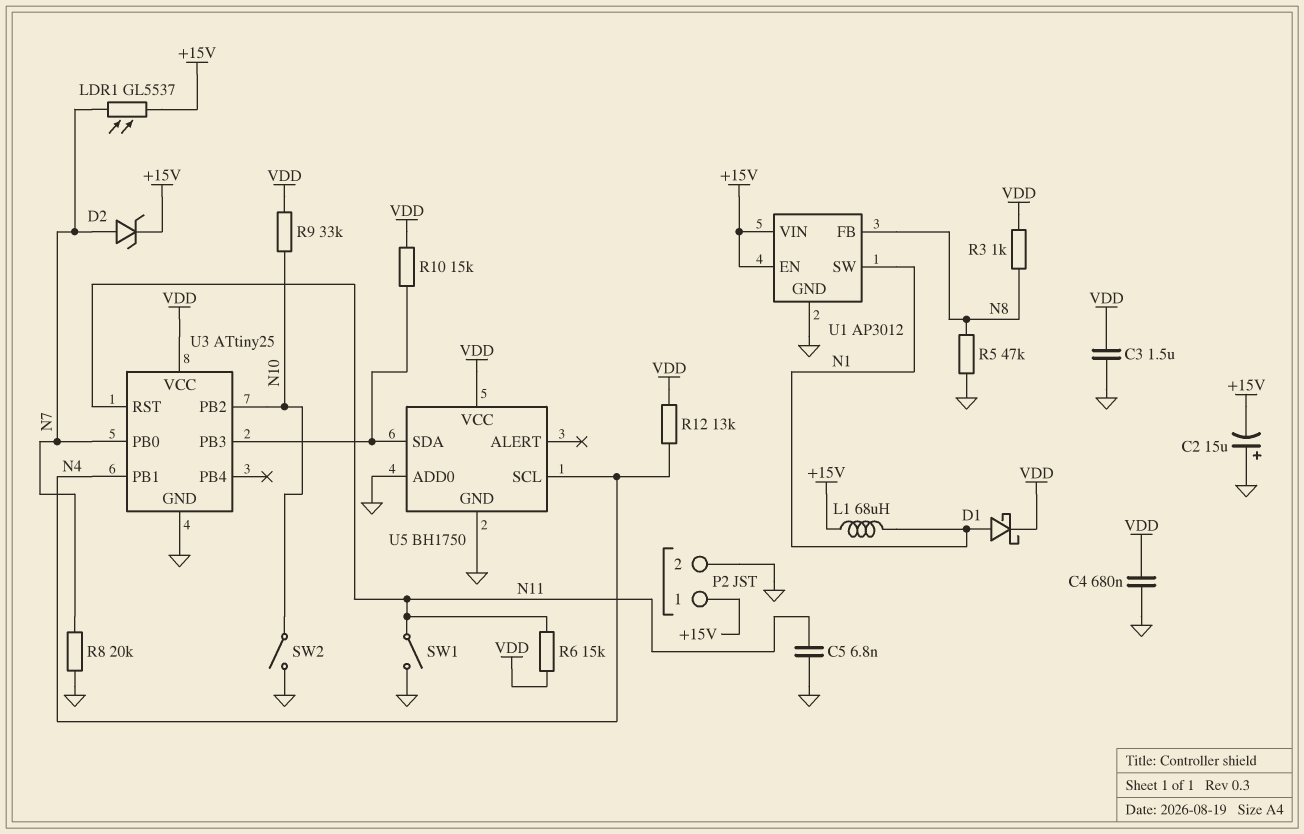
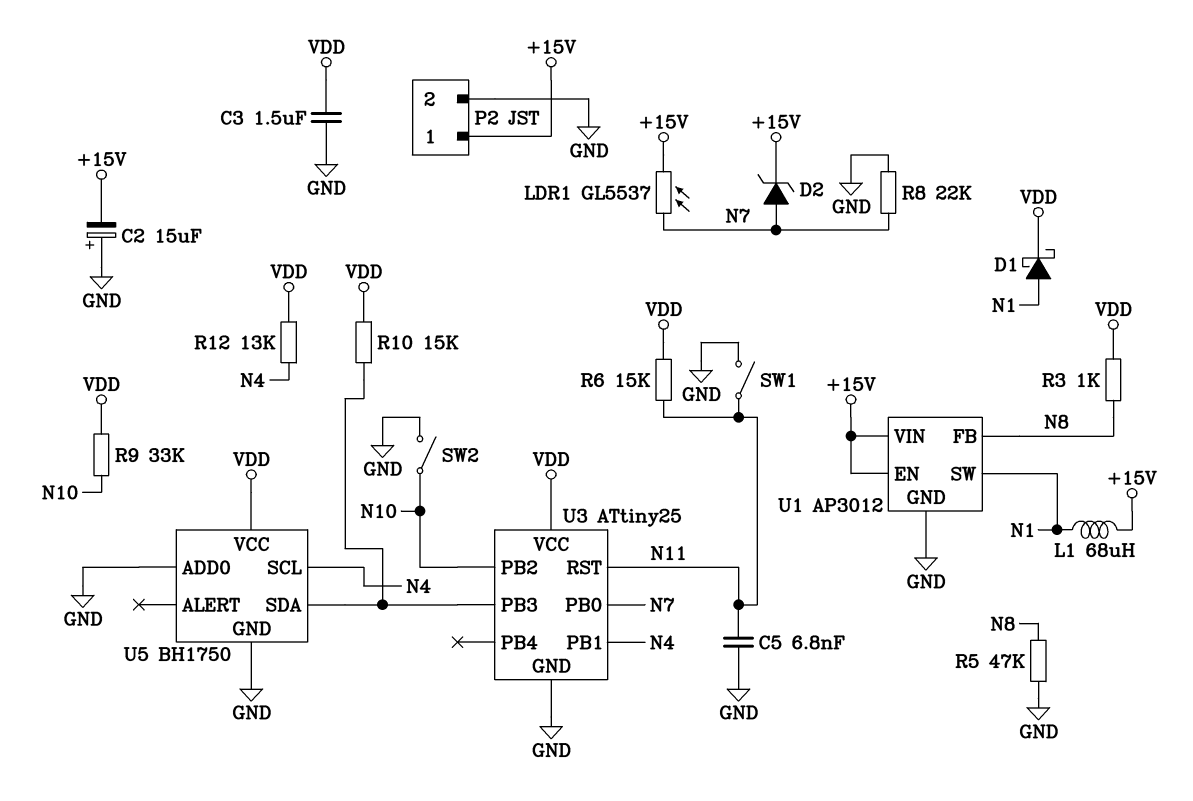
C4: 680nF (GND, VDD) -> none
R8: 20k (GND, N7) -> 22k (GND, N7)

